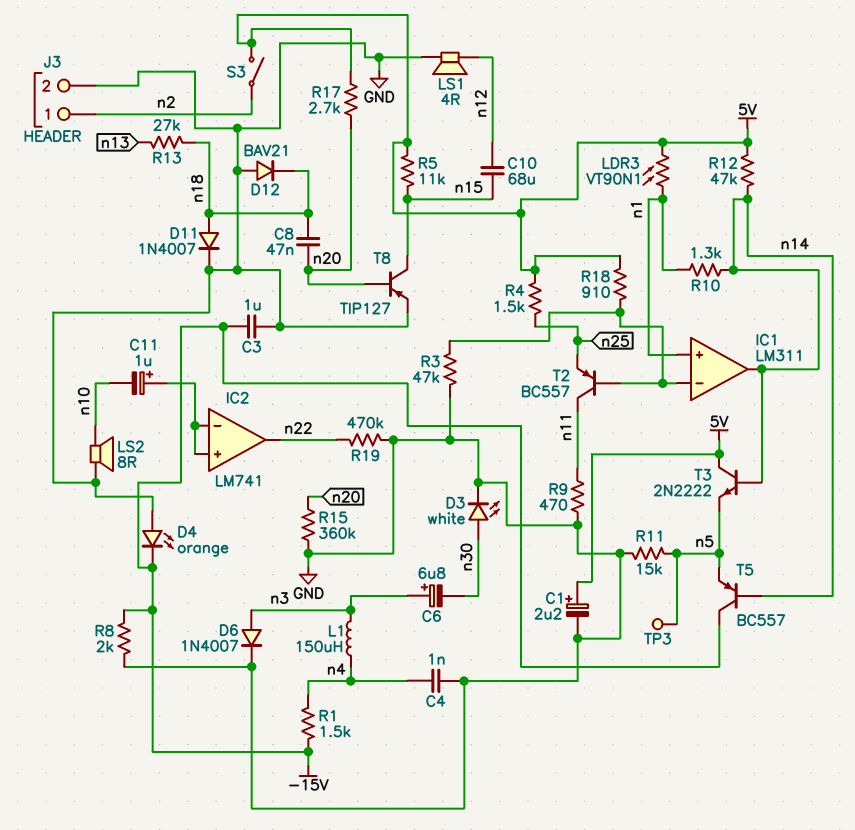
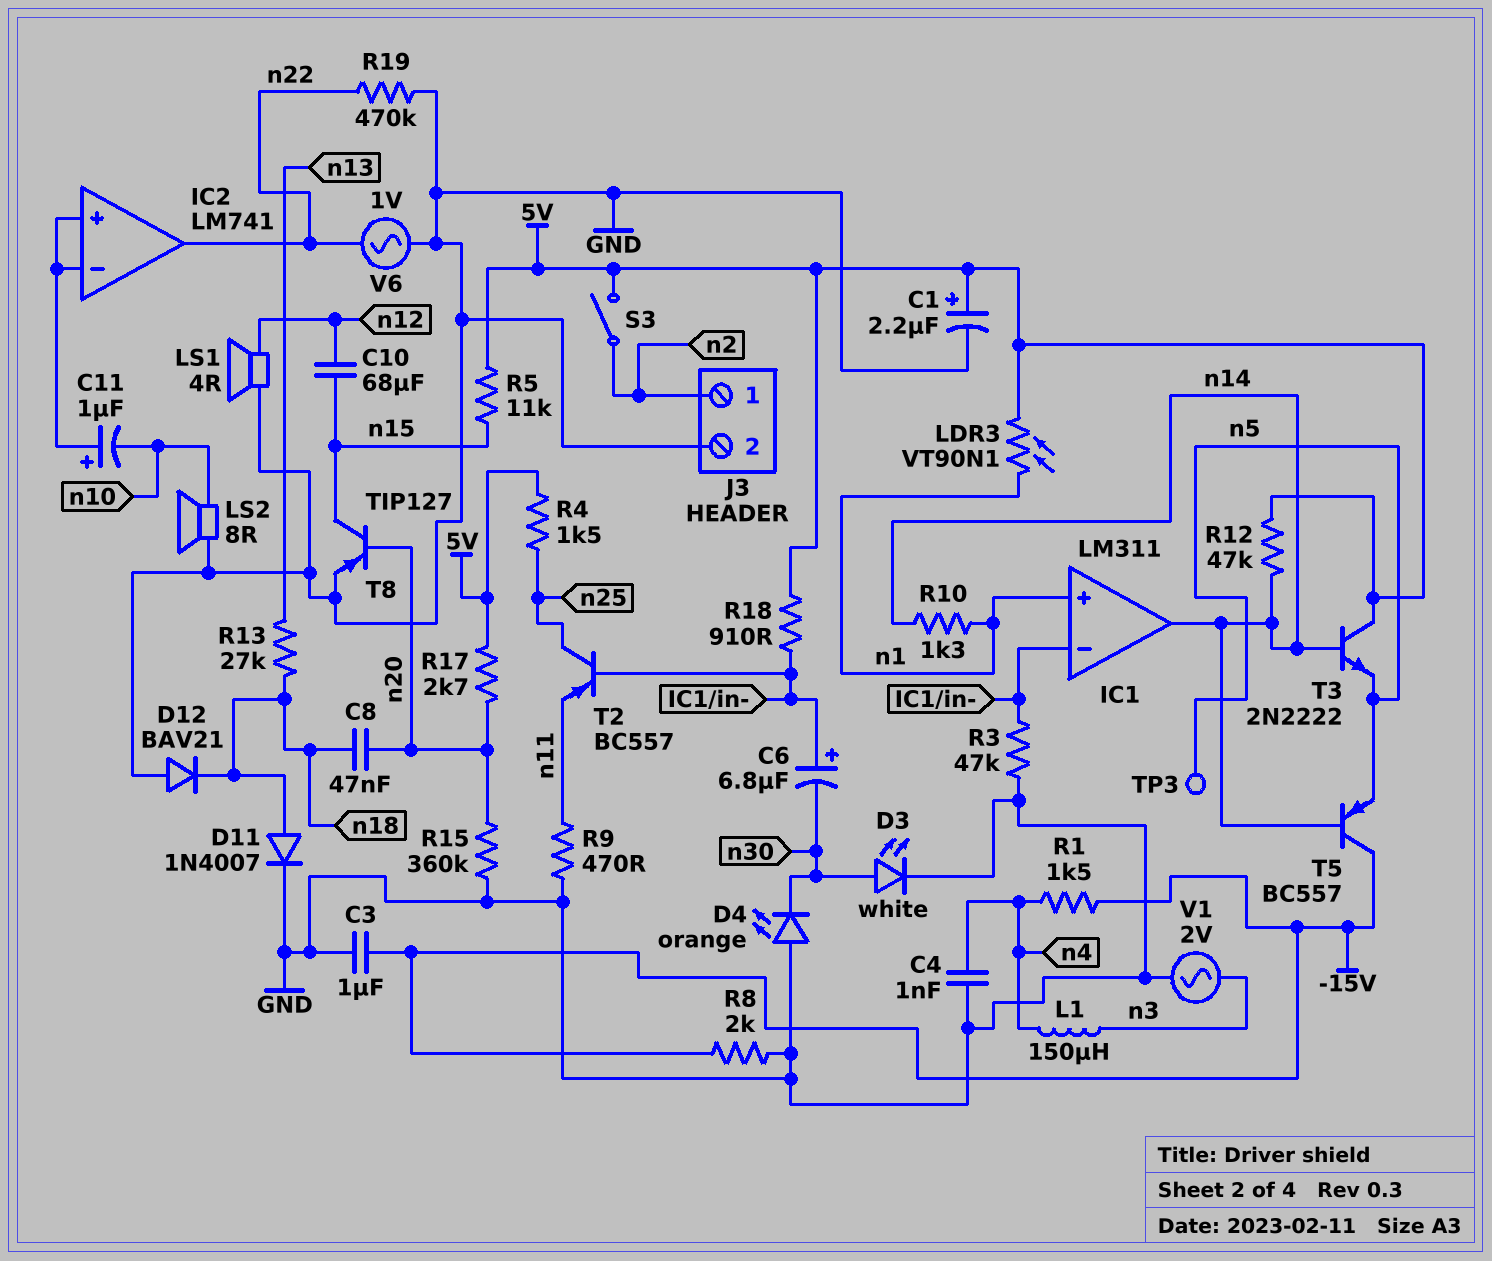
C6: 6.8uF (plus n3, minus n30) -> 6.8uF (plus IC1/in-, minus n30)
D4: LED orange (A GND, K -15V) -> LED orange (A GND, K n30)
D6: diode 1N4007 (A n3, K GND) -> none
R11: 15k (GND, n5) -> none
T2: PNP BC557 (B IC1/in-, C n11, E n25) -> PNP BC557 (B IC1/in-, C n25, E n11)
V1: none -> AC 2V (GND, n3)
V6: none -> AC 1V (GND, n22)

